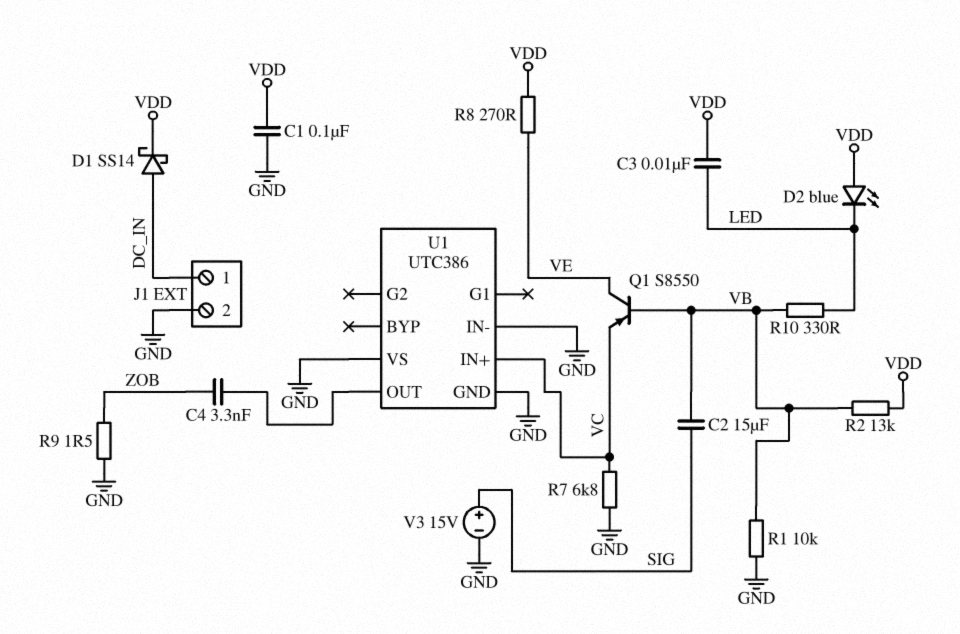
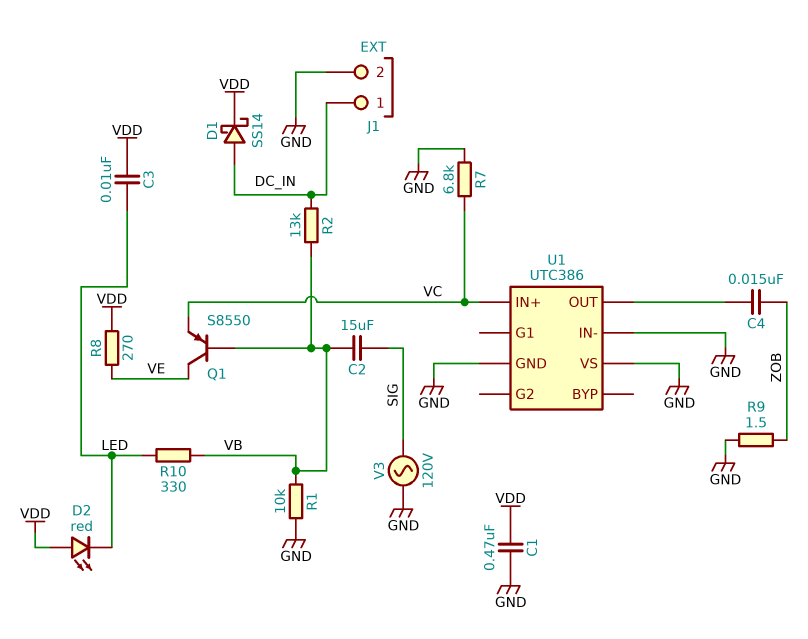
C1: 100nF (GND, VDD) -> 470nF (GND, VDD)
C4: 3.3nF (U1/OUT, ZOB) -> 15nF (U1/OUT, ZOB)
D2: LED blue (A VDD, K LED) -> LED red (A VDD, K LED)
R2: 13k (VB, VDD) -> 13k (DC_IN, VB)
V3: 15V (plus SIG, minus GND) -> AC 120V (GND, SIG)

